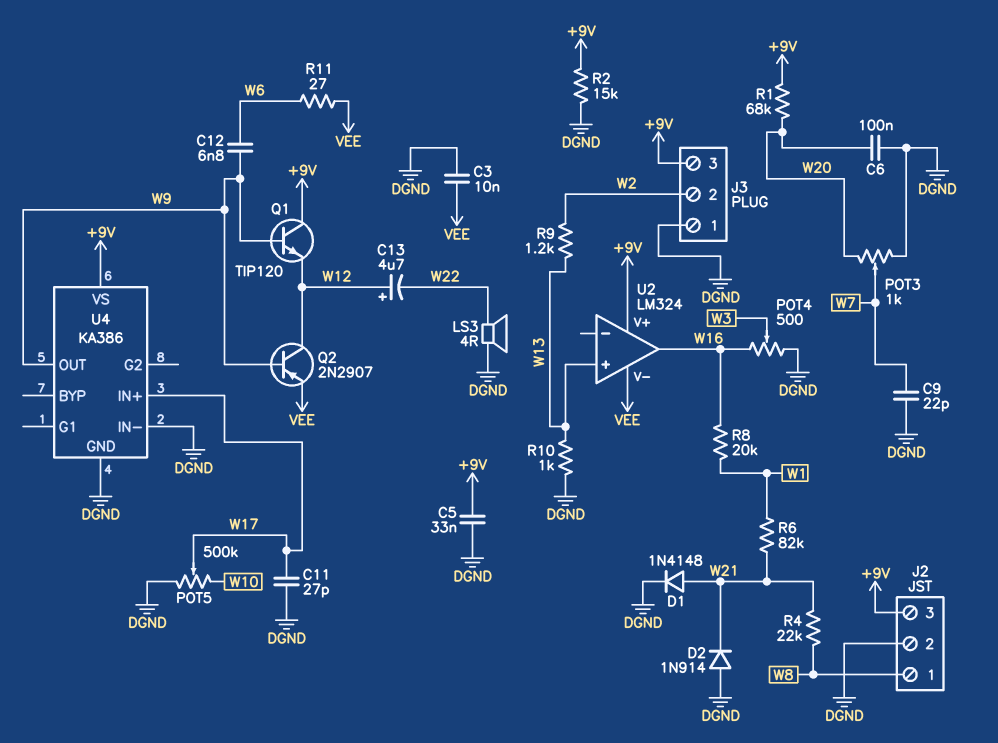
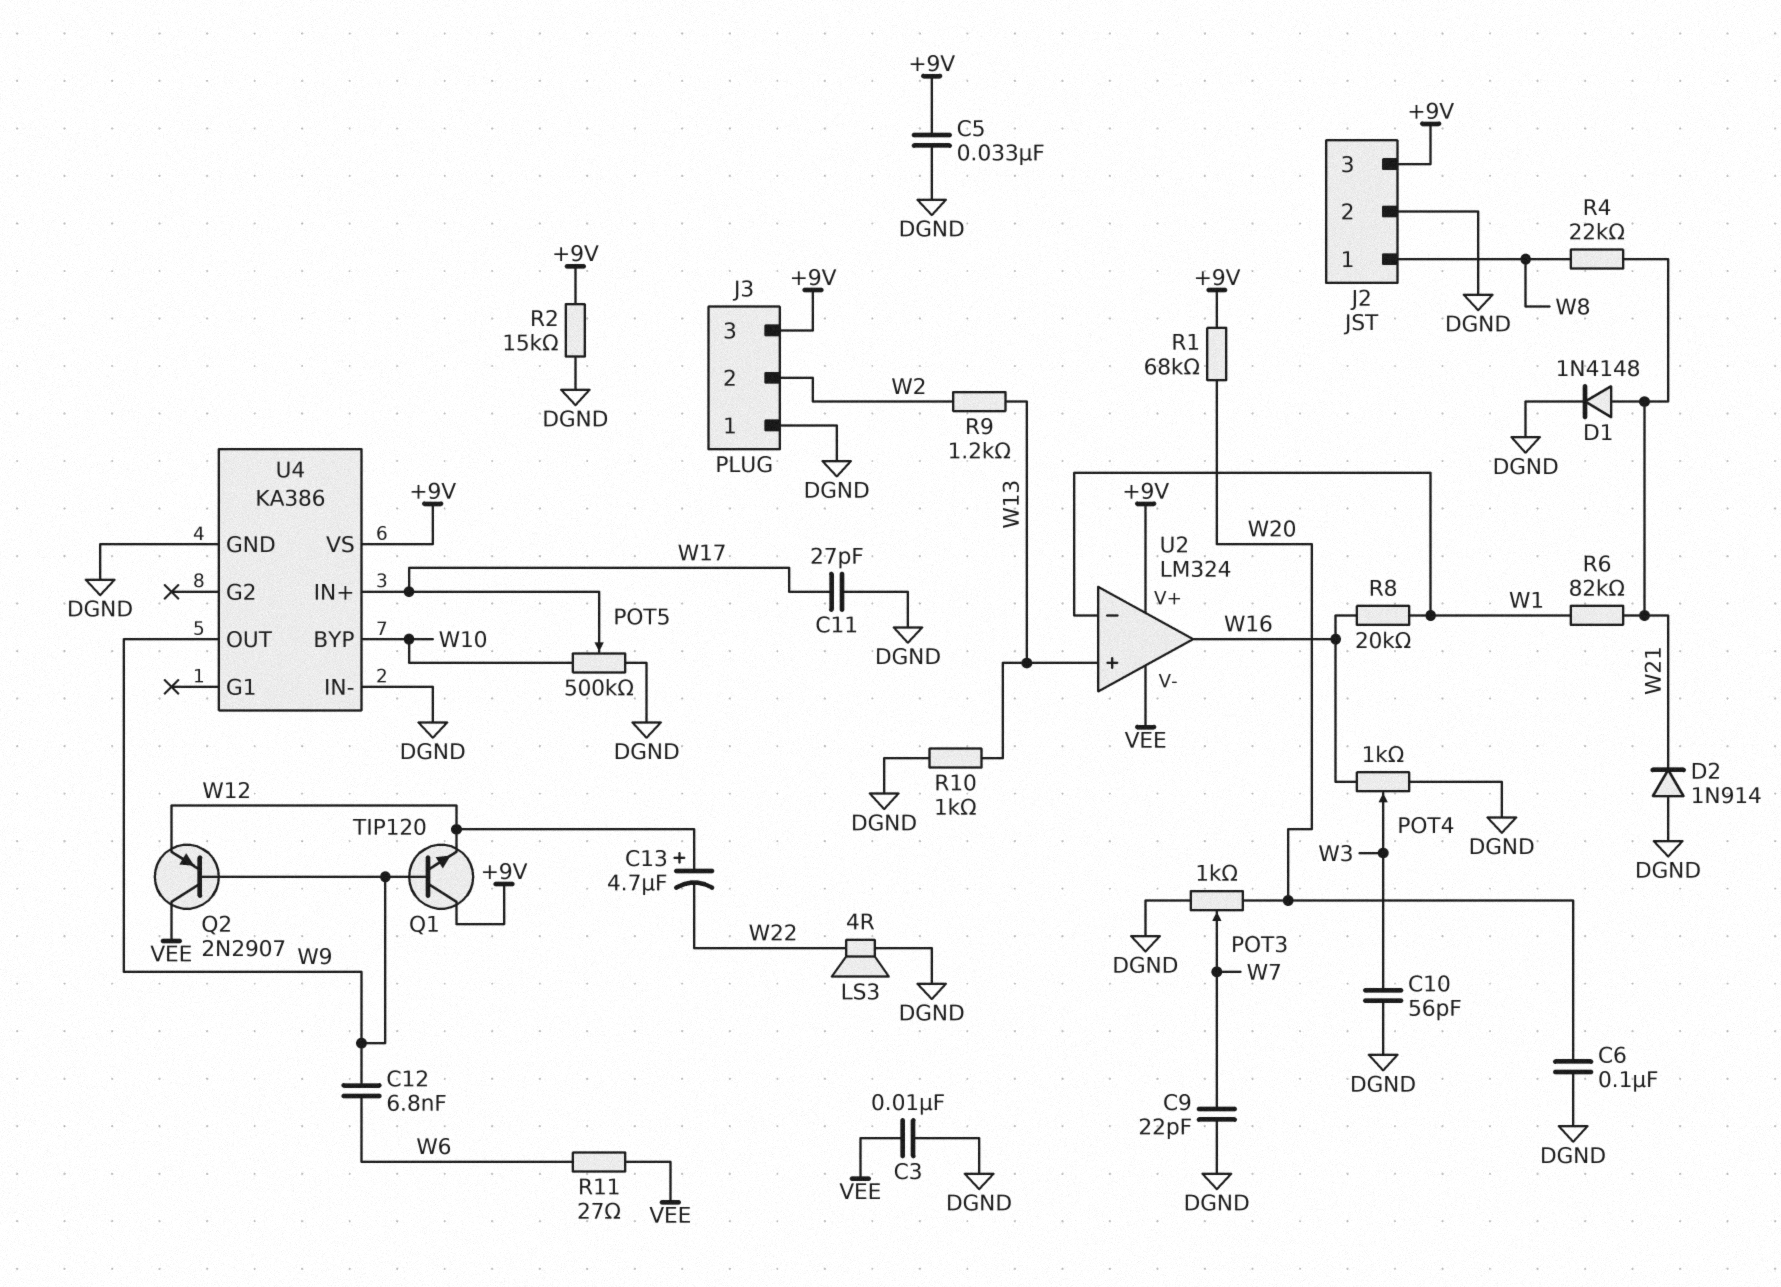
C10: none -> 56pF (DGND, W3)
POT4: 500 (DGND, W16, wiper W3) -> 1k (DGND, W16, wiper W3)
Q2: PNP 2N2907 (B W9, C W12, E VEE) -> PNP 2N2907 (B W9, C VEE, E W12)
U2 pin in-: none -> W1
U4 pin BYP: none -> W10

